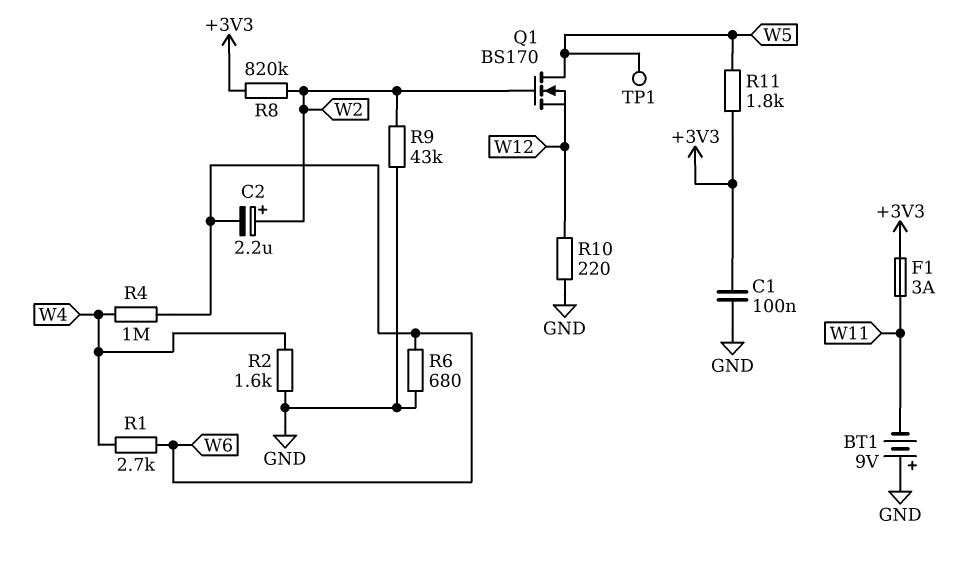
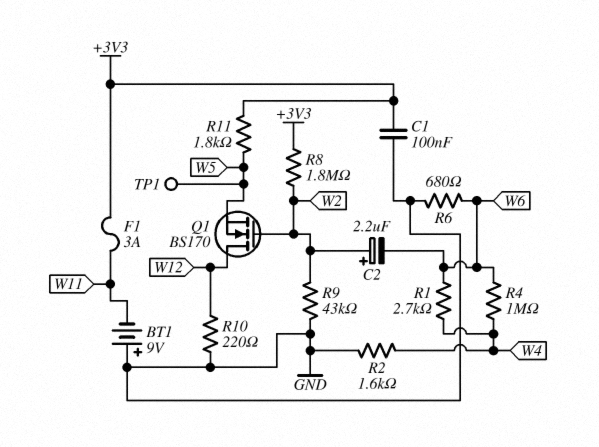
Q1: NMOS BS170 (G W2, D W5, S W12) -> NMOS BS170 (G W2, D W12, S W5)
R8: 820k (+3V3, W2) -> 1.8M (+3V3, W2)

